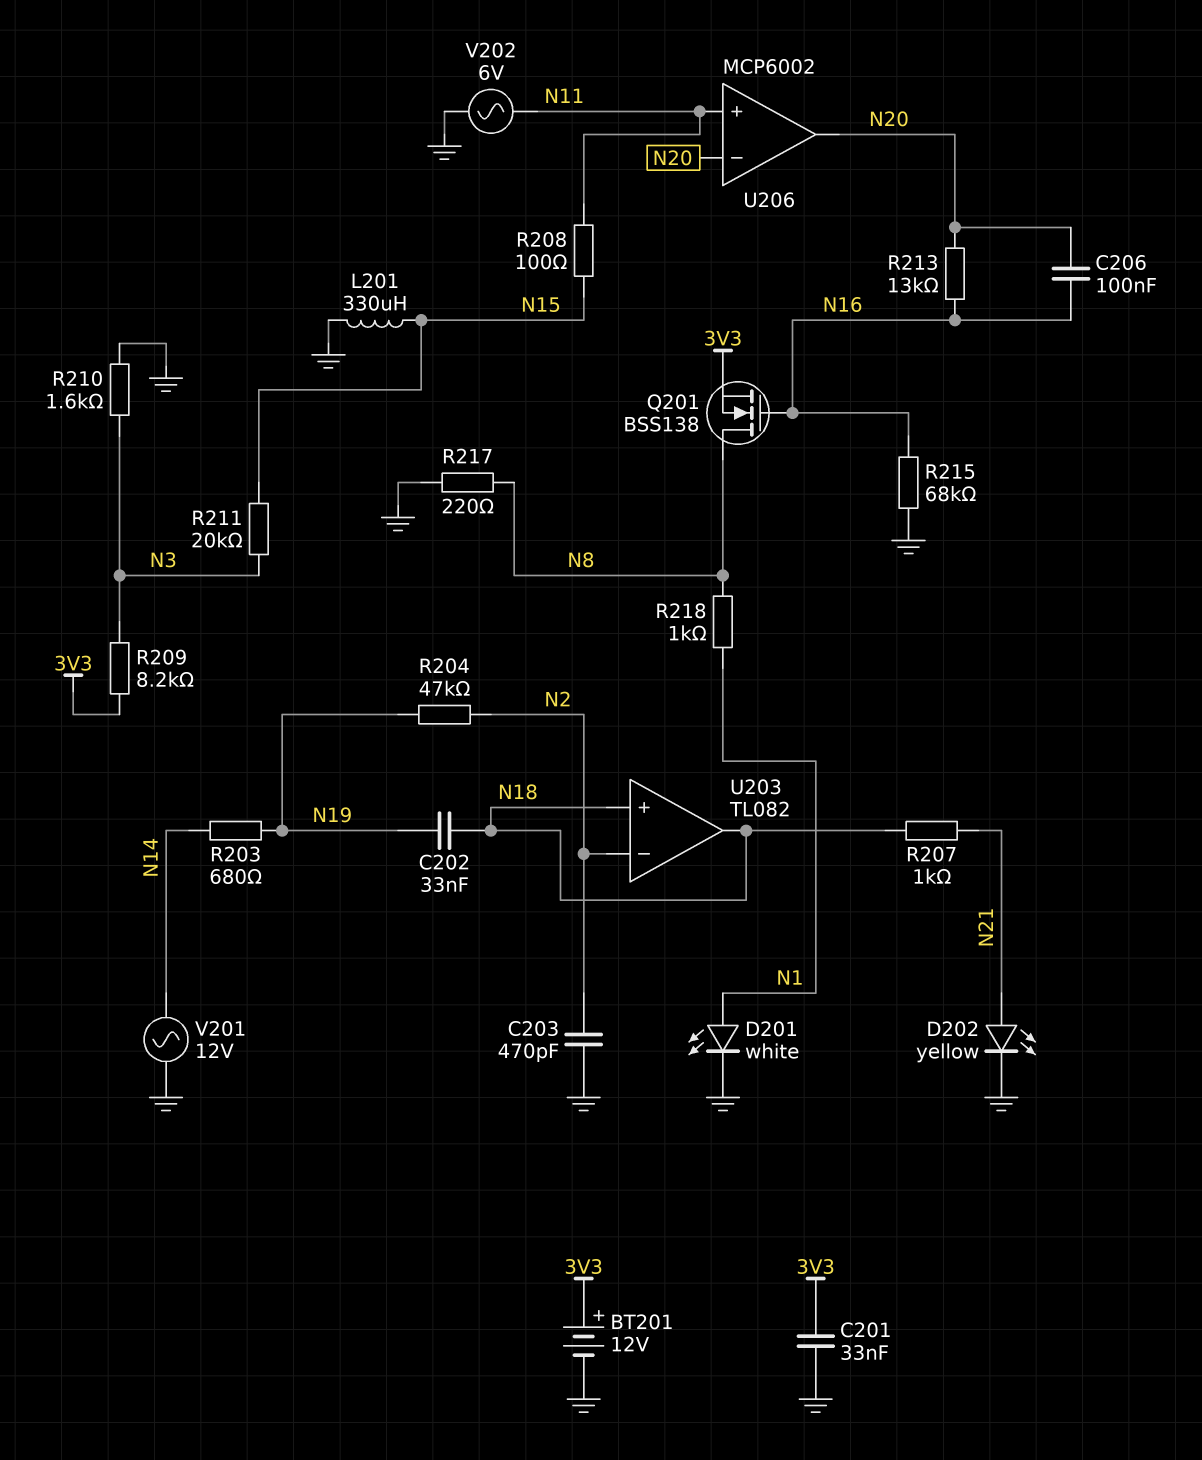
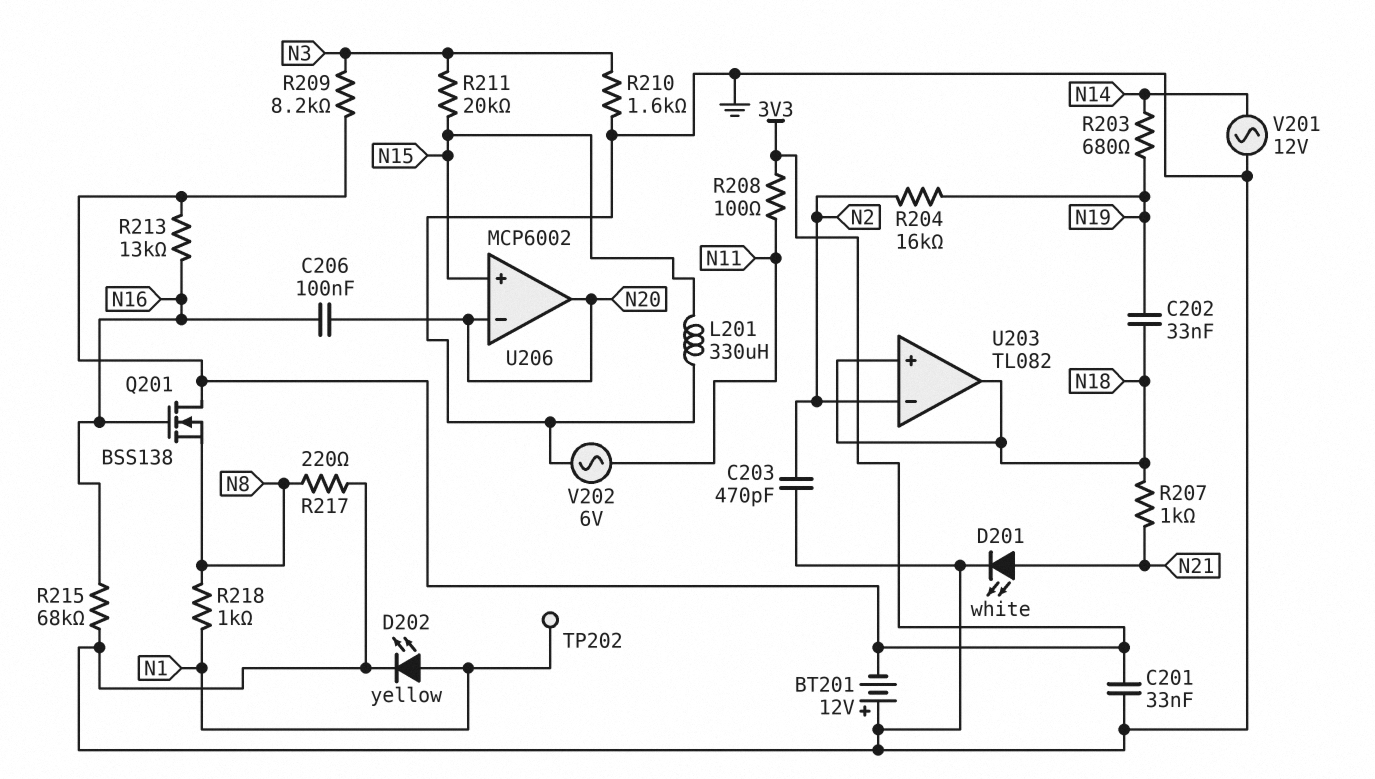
BT201: 12V (plus 3V3, minus GND) -> 12V (plus GND, minus 3V3)
D201: LED white (A N1, K GND) -> LED white (A N21, K GND)
D202: LED yellow (A N21, K GND) -> LED yellow (A N1, K GND)
Q201: NMOS BSS138 (G N16, D N8, S 3V3) -> NMOS BSS138 (G N16, D 3V3, S N8)
R204: 47k (N2, N19) -> 16k (N2, N19)
R208: 100 (N11, N15) -> 100 (3V3, N11)
R213: 13k (N16, N20) -> 13k (3V3, N16)
TP202: none -> test point (N1)
U206 pin in+: N11 -> N15

